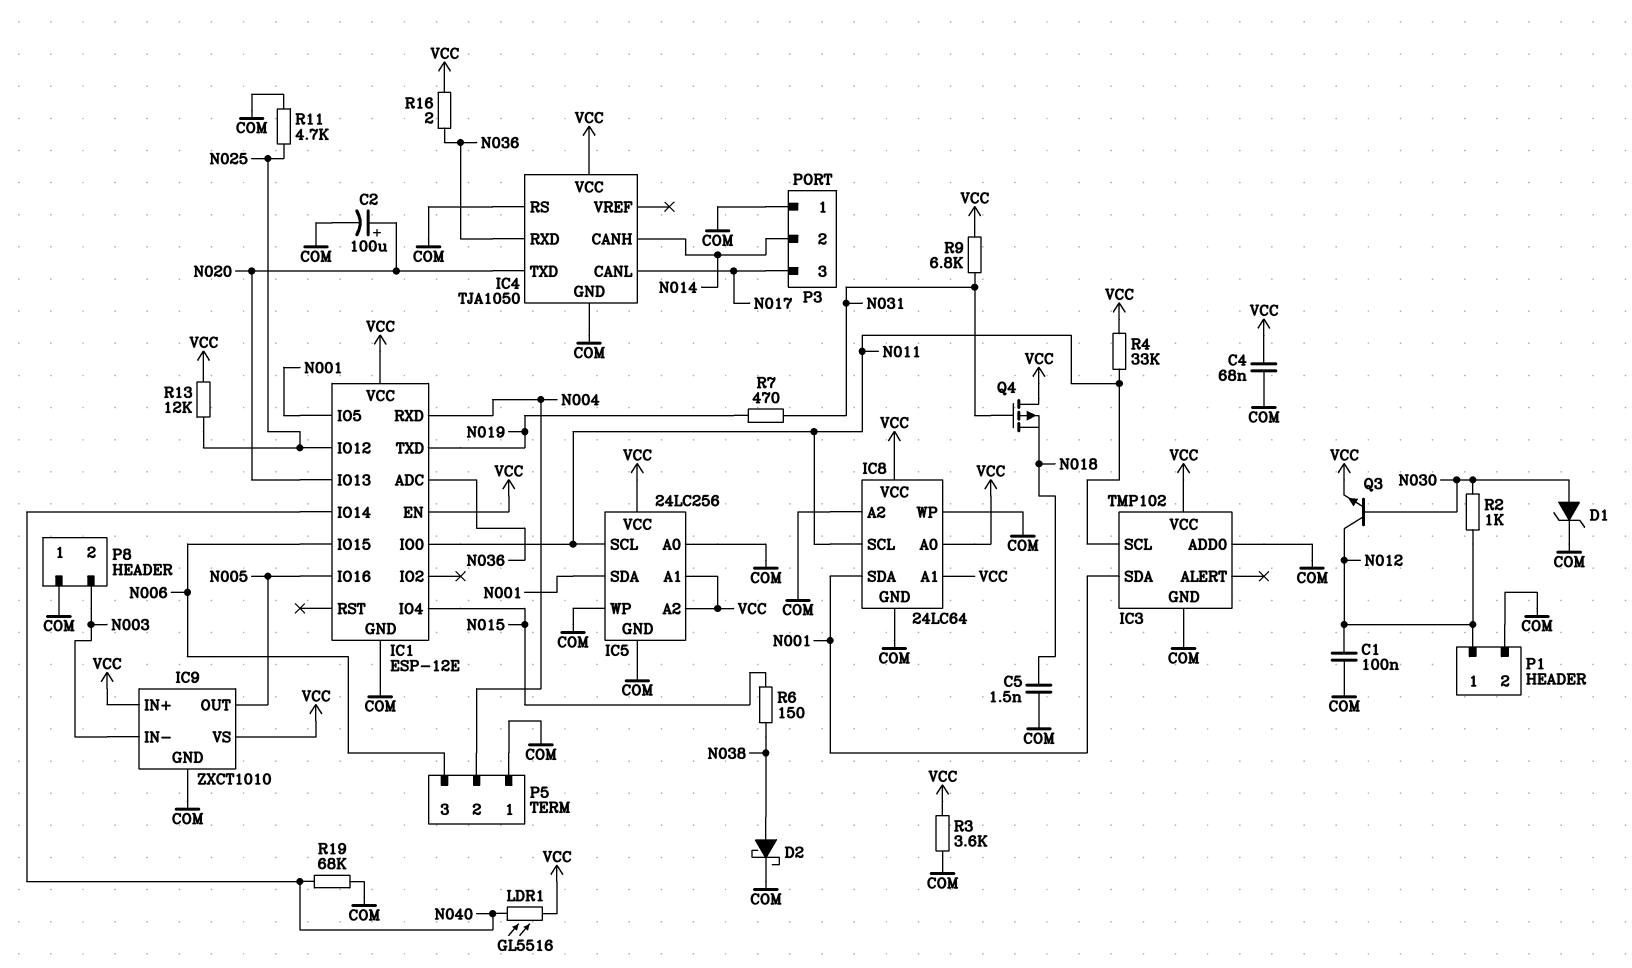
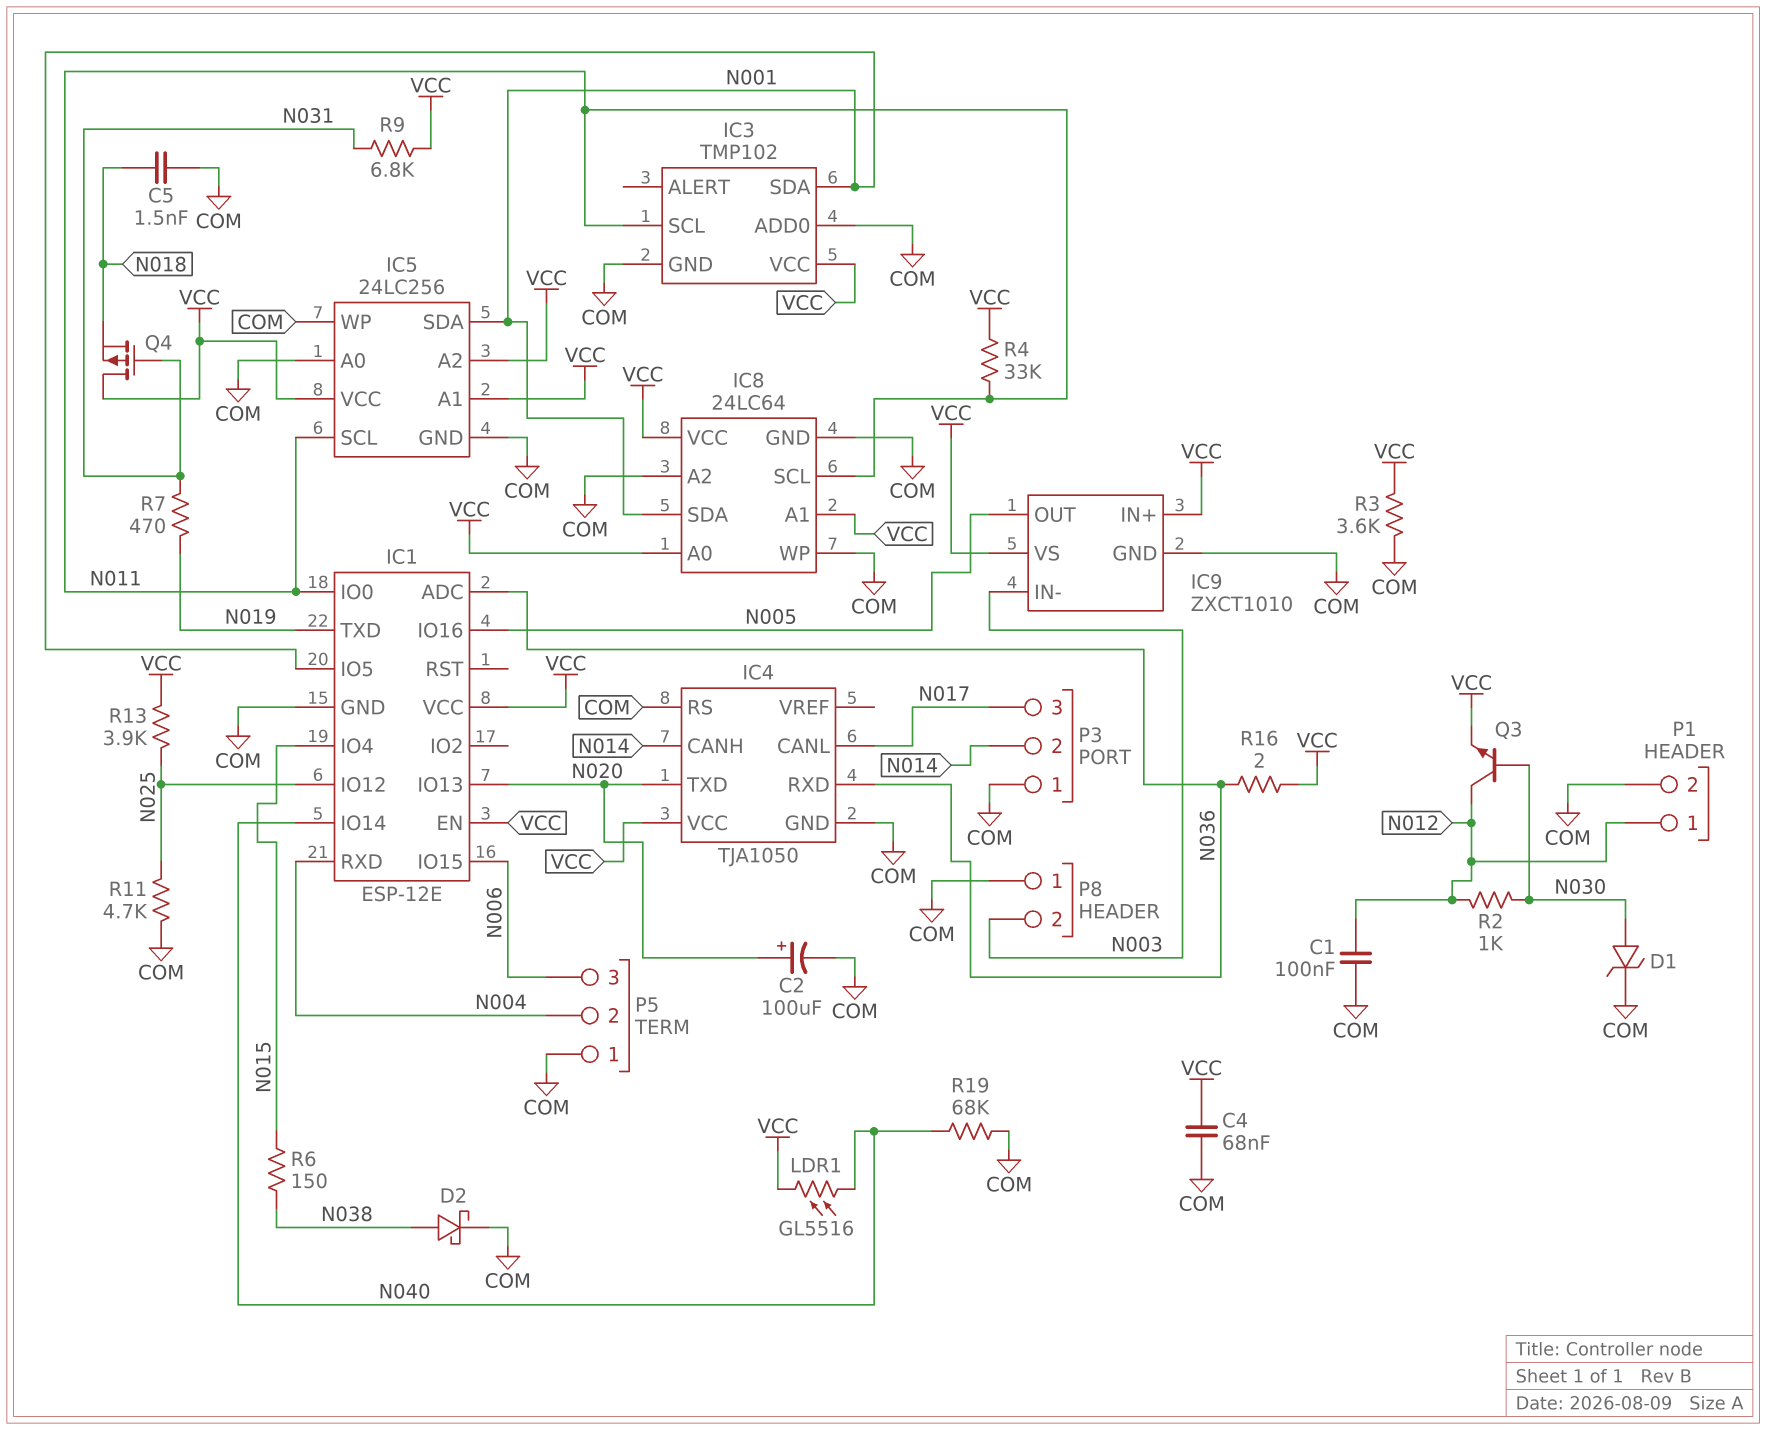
R13: 12k (N025, VCC) -> 3.9k (N025, VCC)

